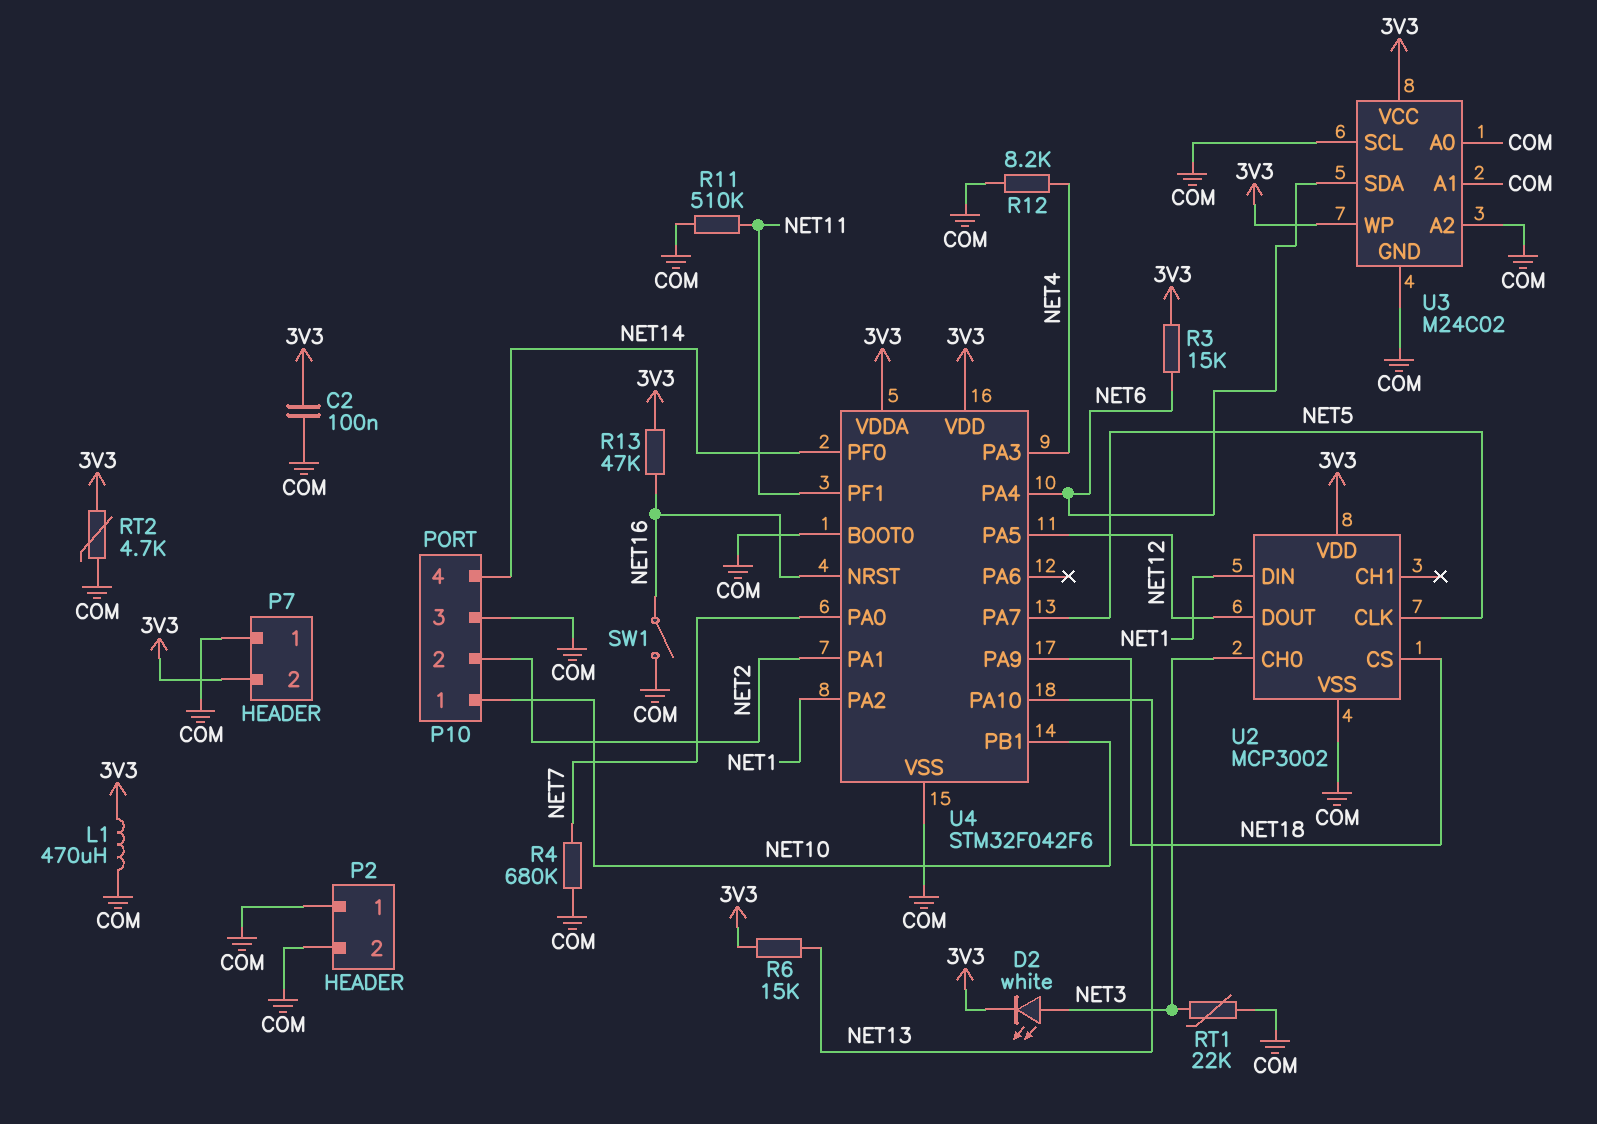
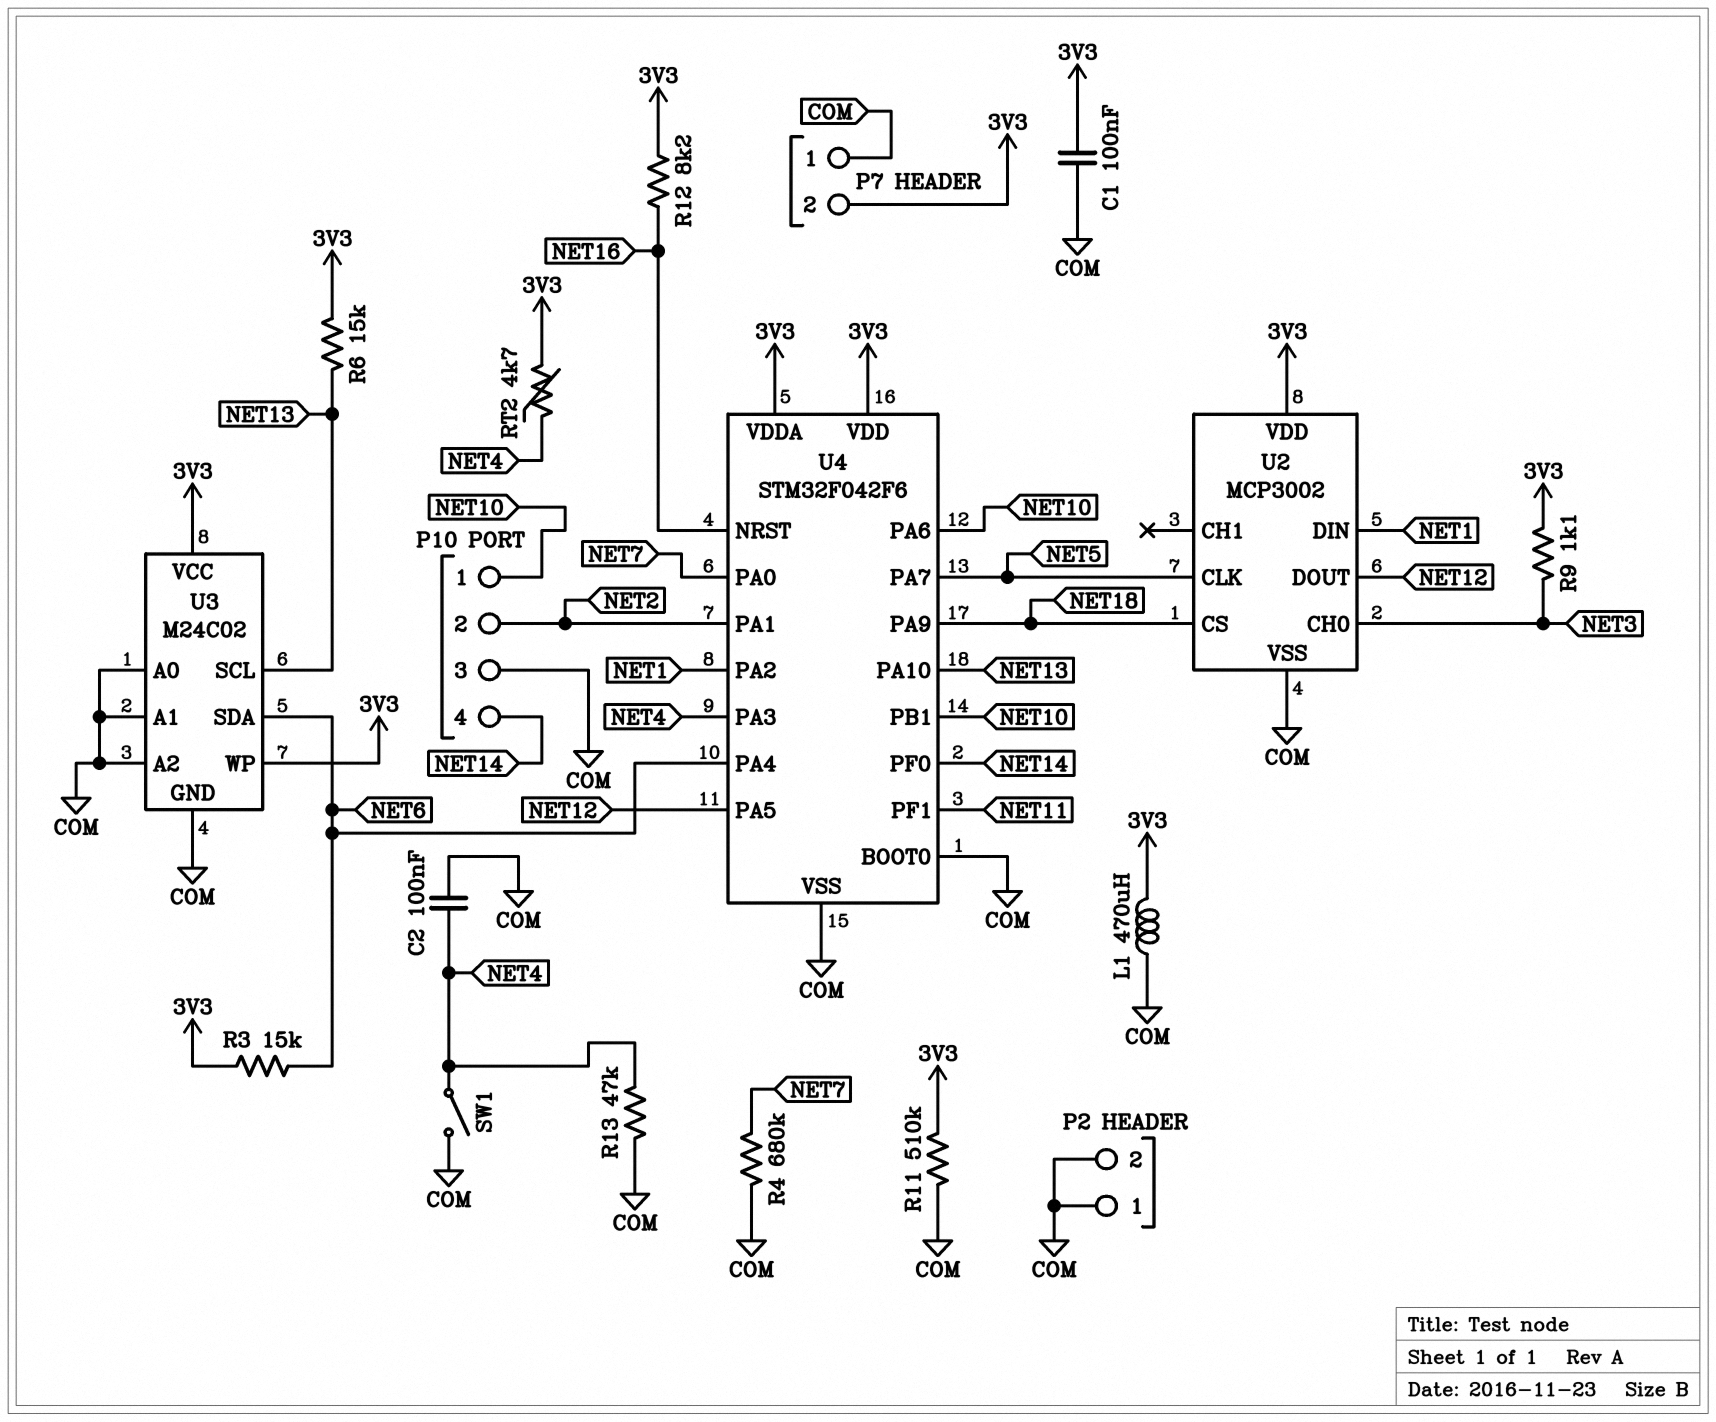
C1: none -> 100nF (3V3, COM)
C2: 100nF (3V3, COM) -> 100nF (COM, NET4)
D2: LED white (A NET3, K 3V3) -> none
R9: none -> 1.1k (3V3, NET3)
R11: 510k (COM, NET11) -> 510k (3V3, COM)
R12: 8.2k (COM, NET4) -> 8.2k (3V3, NET16)
R13: 47k (3V3, NET16) -> 47k (COM, NET4)
RT1: 22k (COM, NET3) -> none
RT2: 4.7k (3V3, COM) -> 4.7k (3V3, NET4)
SW1: switch (COM, NET16) -> switch (COM, NET4)
U3 pin SCL: COM -> NET13
U4 pin PA6: none -> NET10

